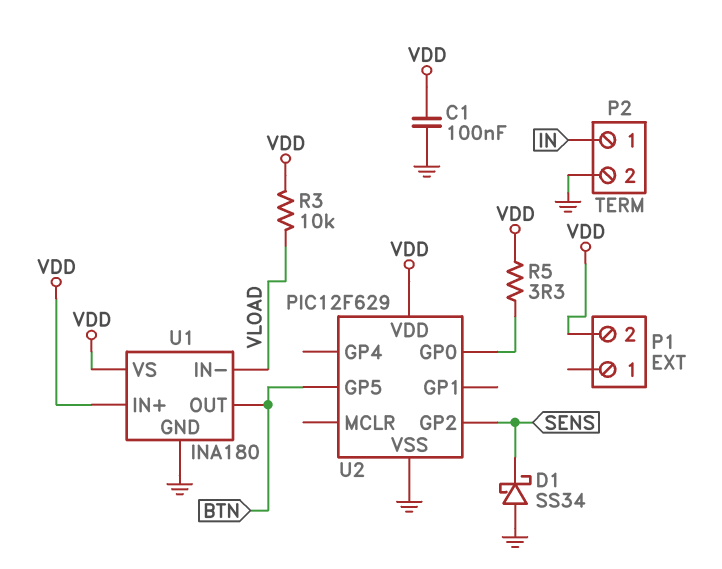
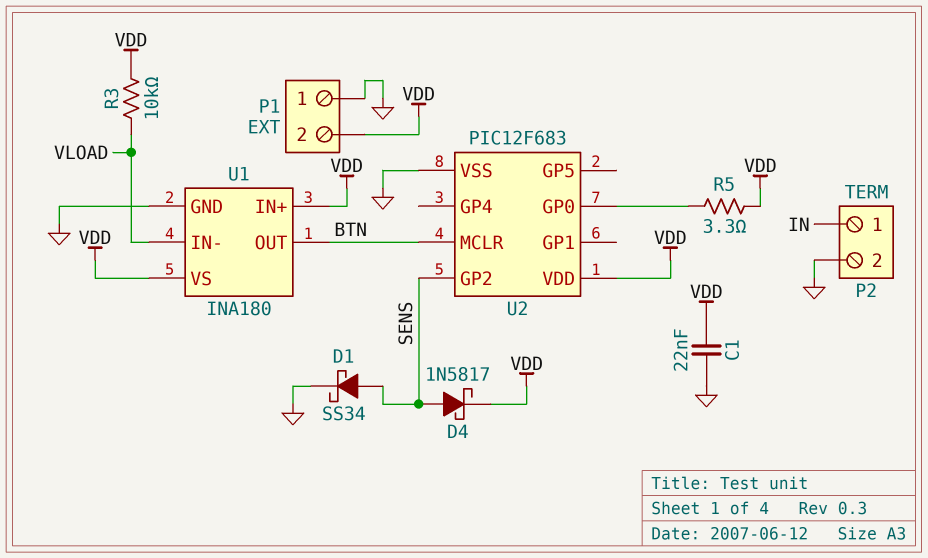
C1: 100nF (GND, VDD) -> 22nF (GND, VDD)
D1: schottky SS34 (A GND, K SENS) -> schottky SS34 (A SENS, K GND)
D4: none -> schottky 1N5817 (A SENS, K VDD)
P1 pin 1: none -> GND
U2: PIC12F629 -> PIC12F683
U2 pin GP5: BTN -> none
U2 pin MCLR: none -> BTN

